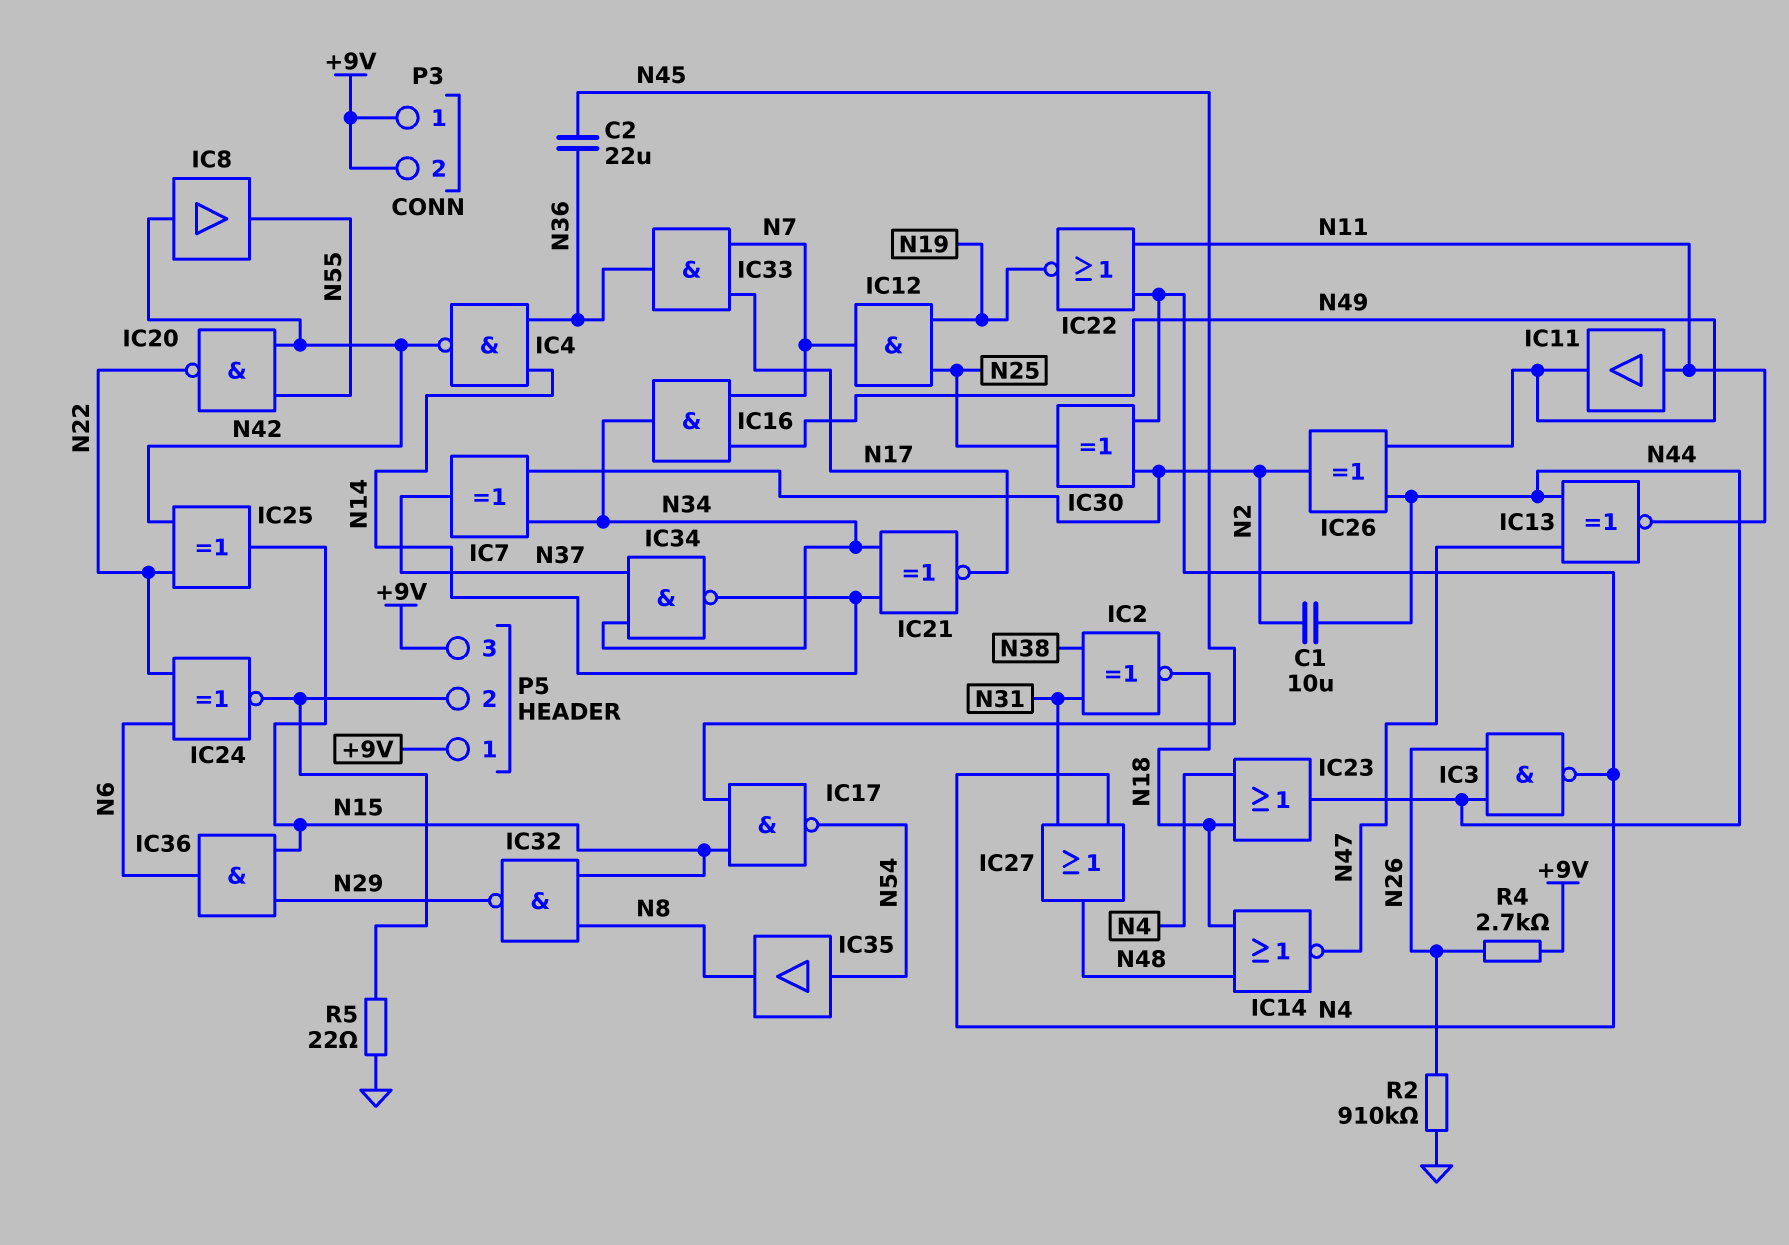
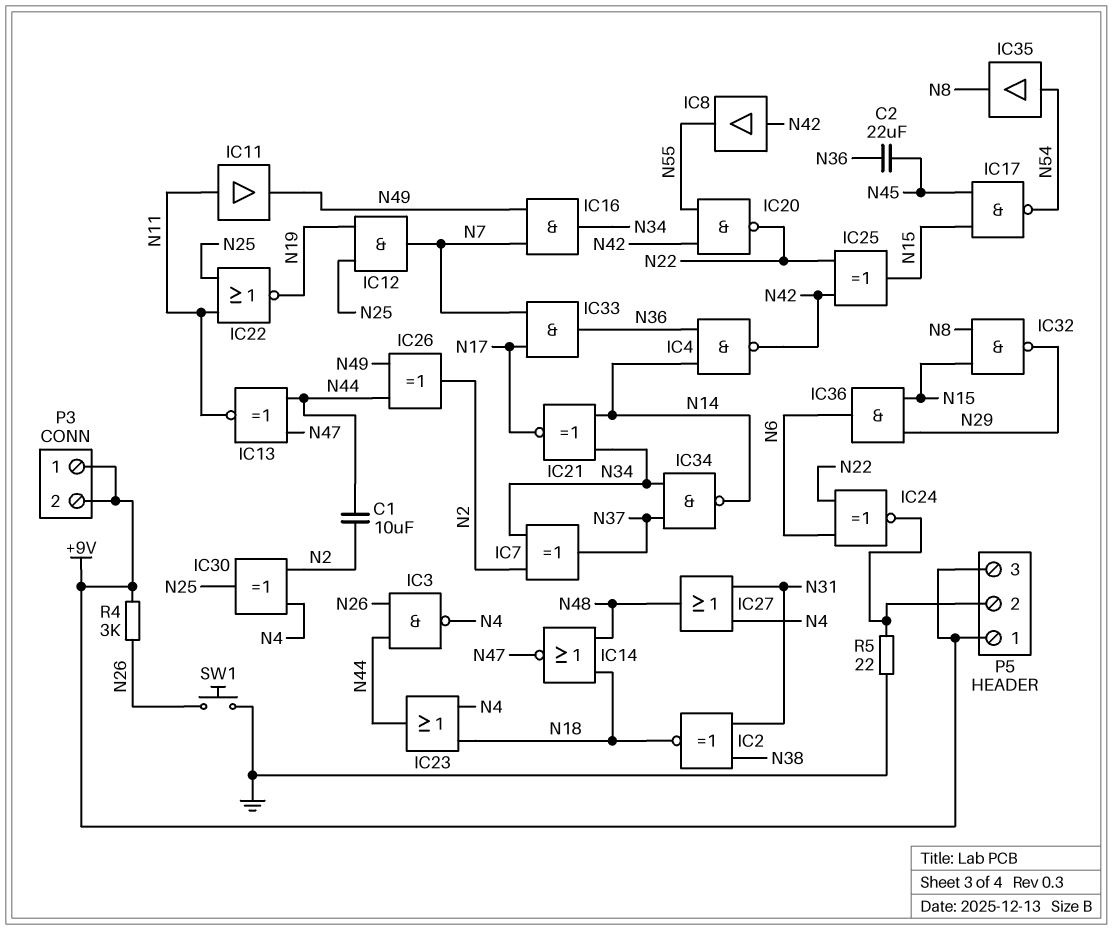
IC22: NOR (in N4, in N11, out N19) -> NOR (in N11, in N25, out N19)
R2: 910k (GND, N26) -> none
R4: 2.7k (+9V, N26) -> 3k (+9V, N26)
SW1: none -> button (GND, N26)

